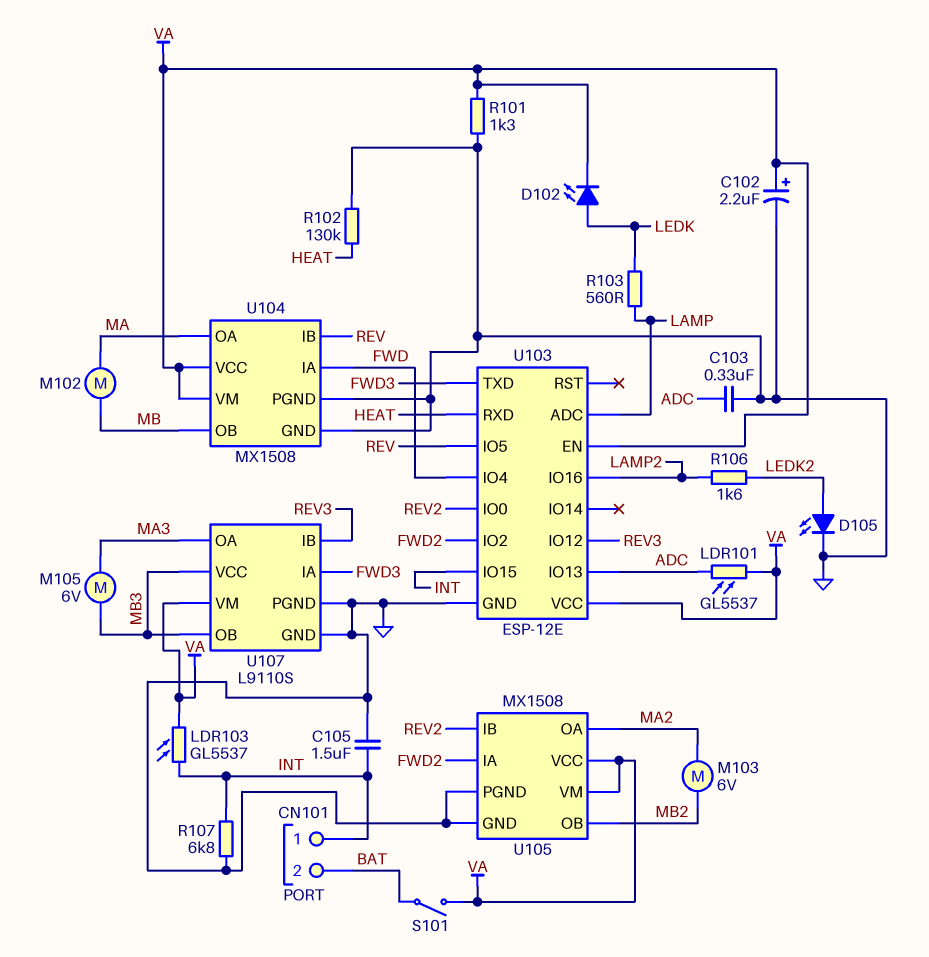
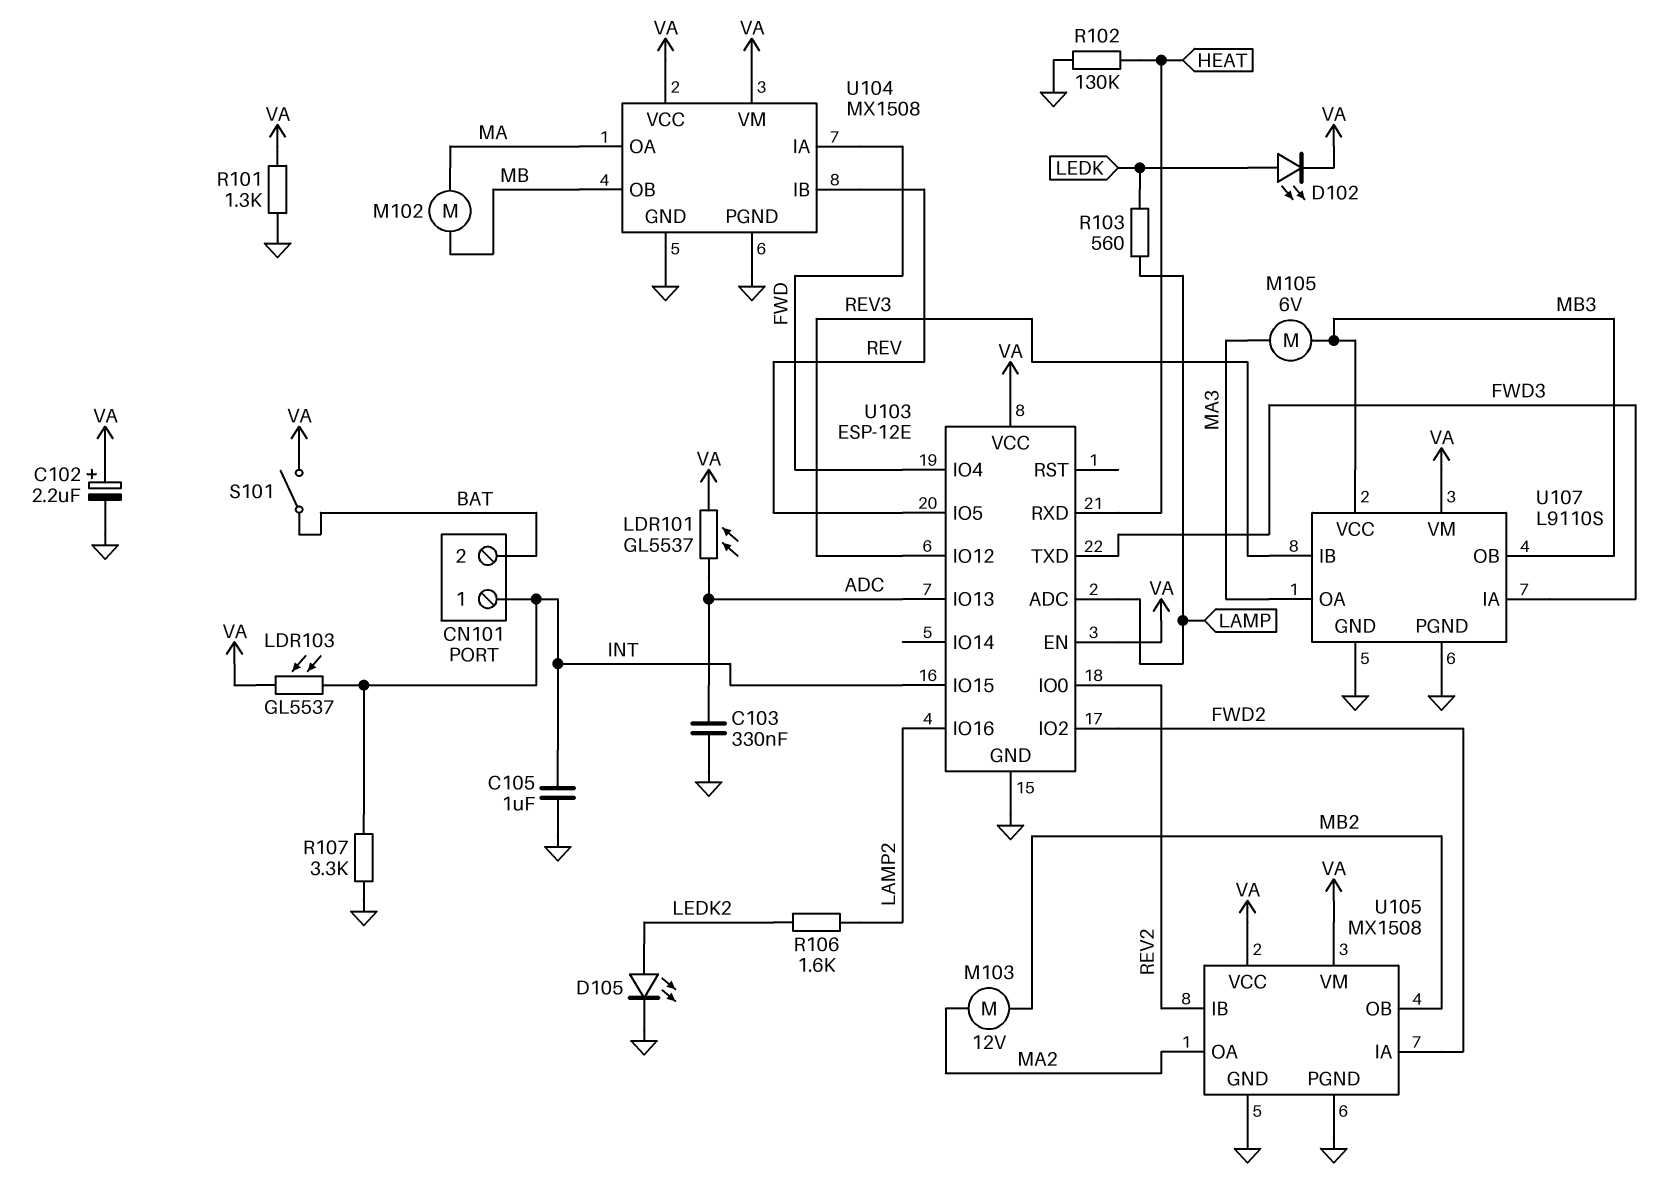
C105: 1.5uF (GND, INT) -> 1uF (GND, INT)
M103: motor 6V (MA2, MB2) -> motor 12V (MA2, MB2)
R107: 6.8k (GND, INT) -> 3.3k (GND, INT)

